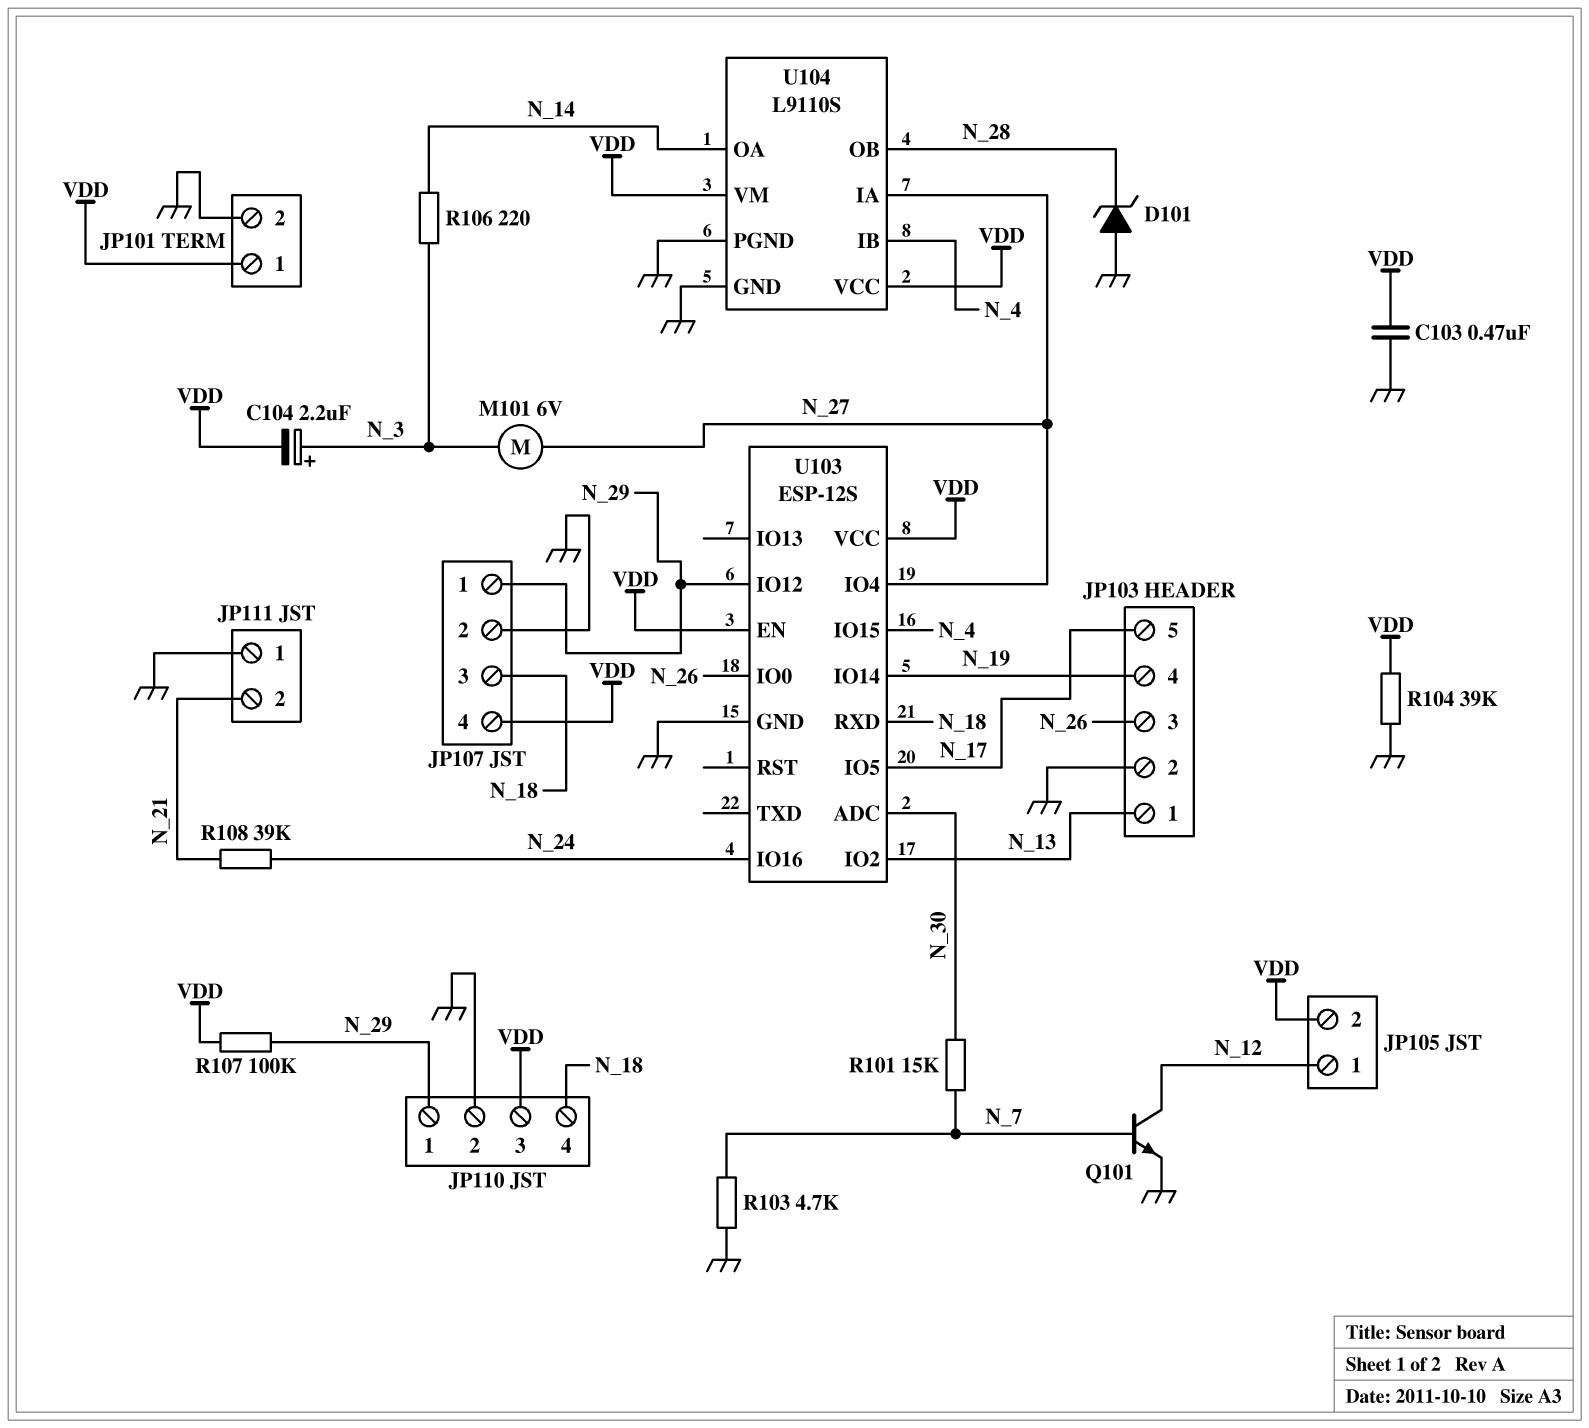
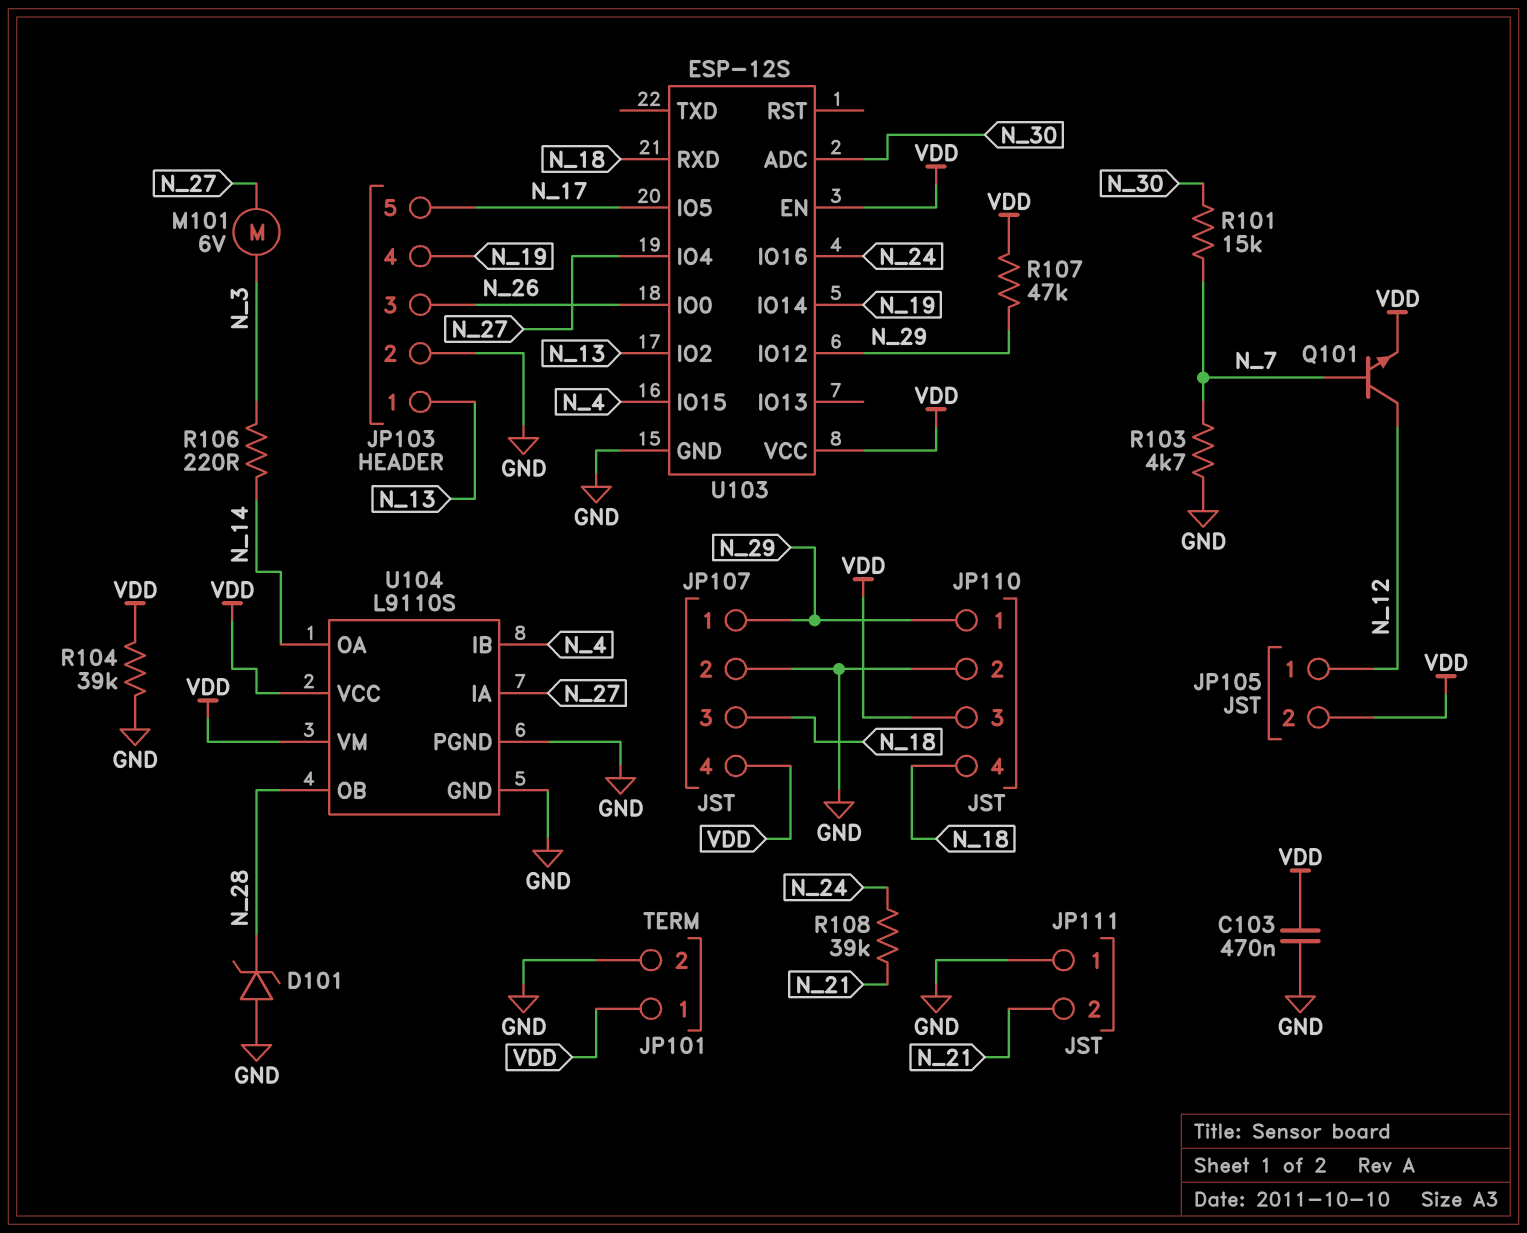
C104: 2.2uF (plus N_3, minus VDD) -> none
Q101: NPN (B N_7, C N_12, E GND) -> NPN (B N_7, C N_12, E VDD)
R107: 100k (N_29, VDD) -> 47k (N_29, VDD)

